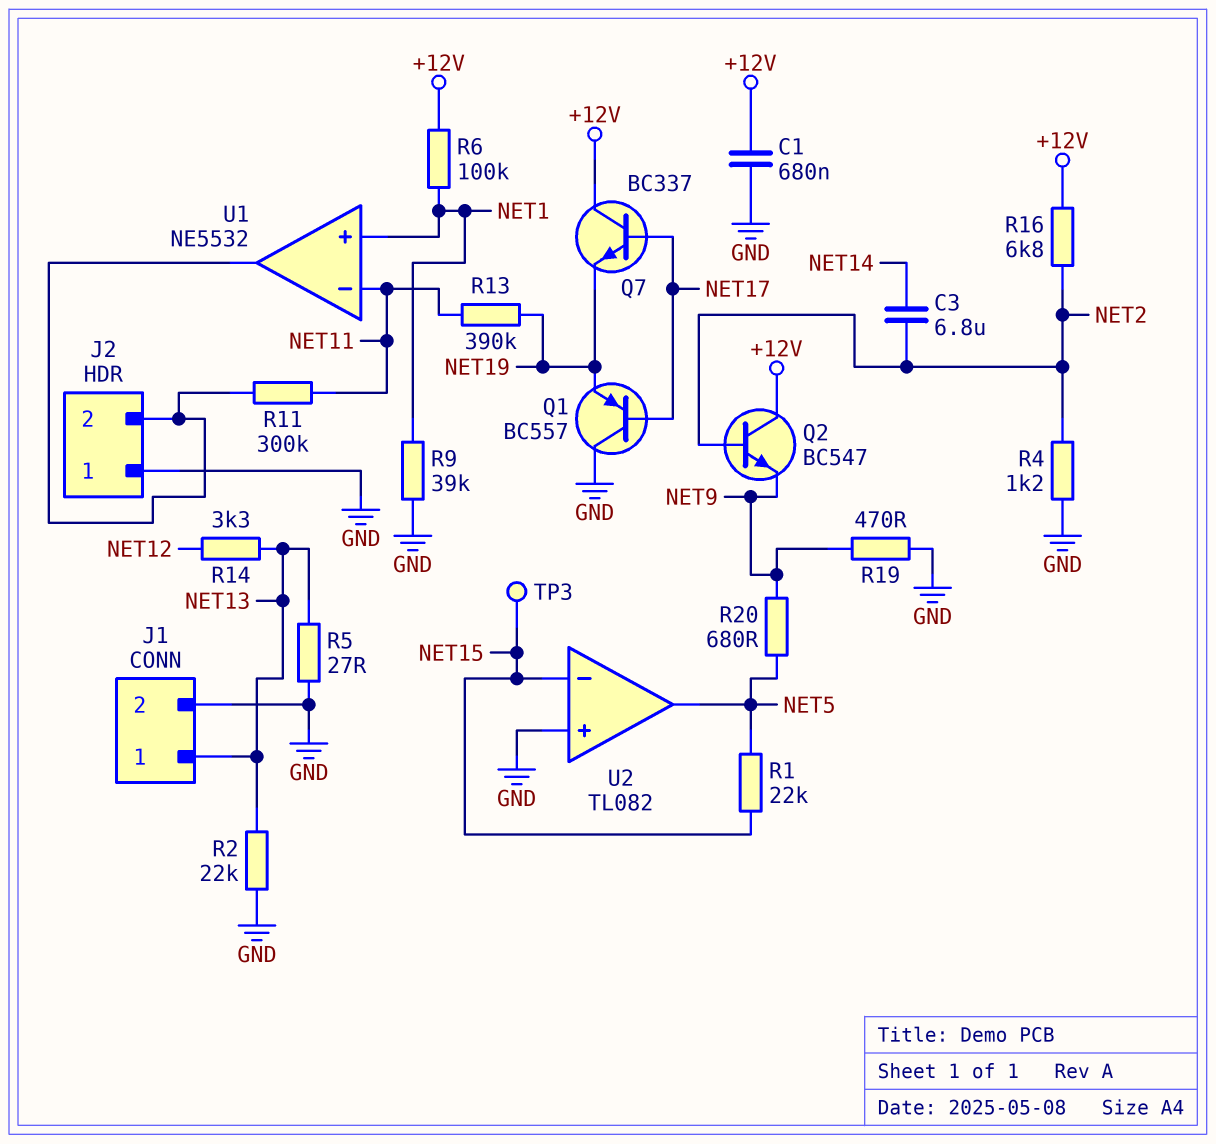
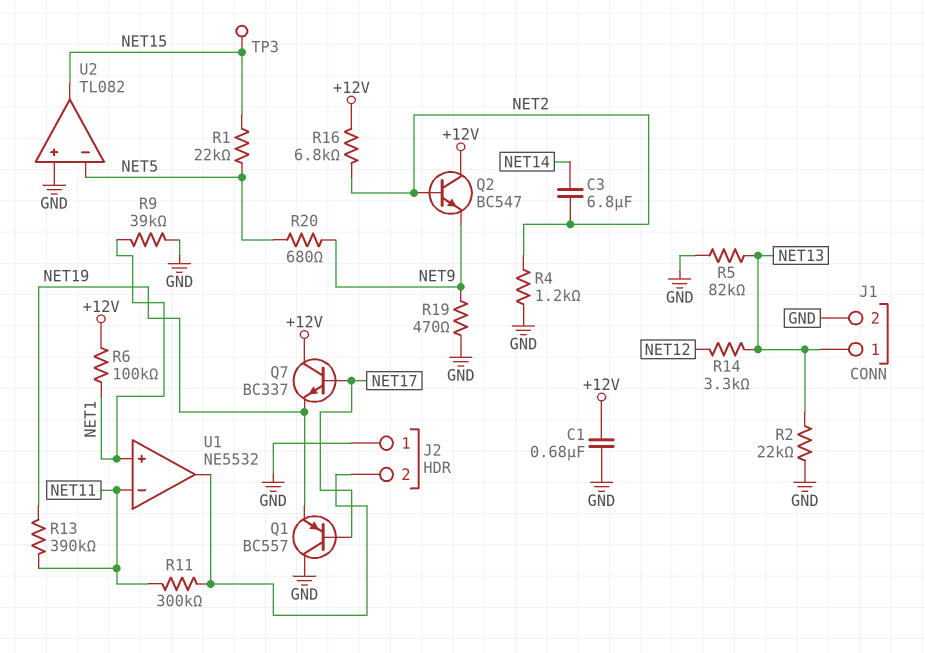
R5: 27 (GND, NET13) -> 82k (GND, NET13)
U2 pin in-: NET15 -> NET5
U2 pin out: NET5 -> NET15

